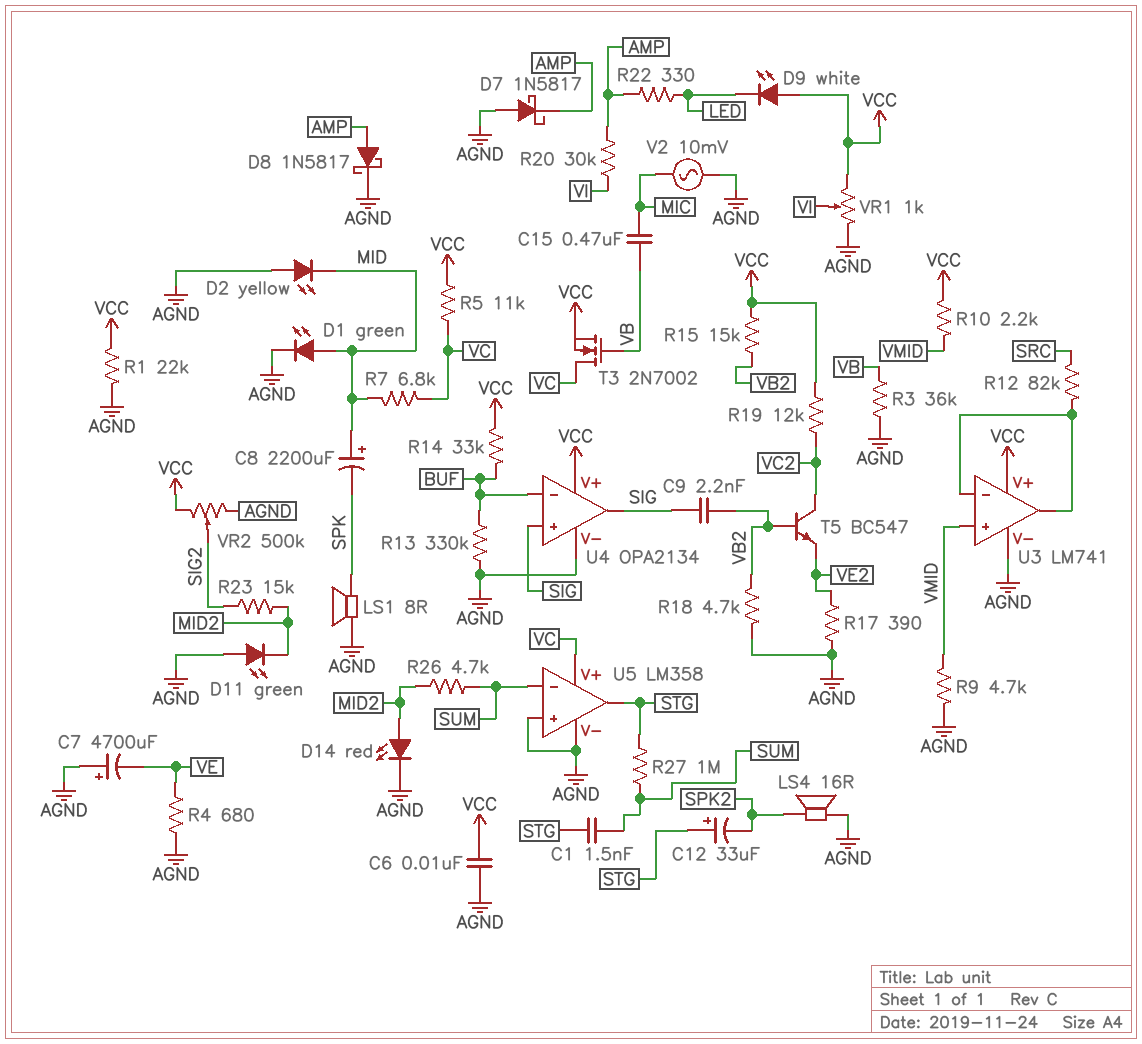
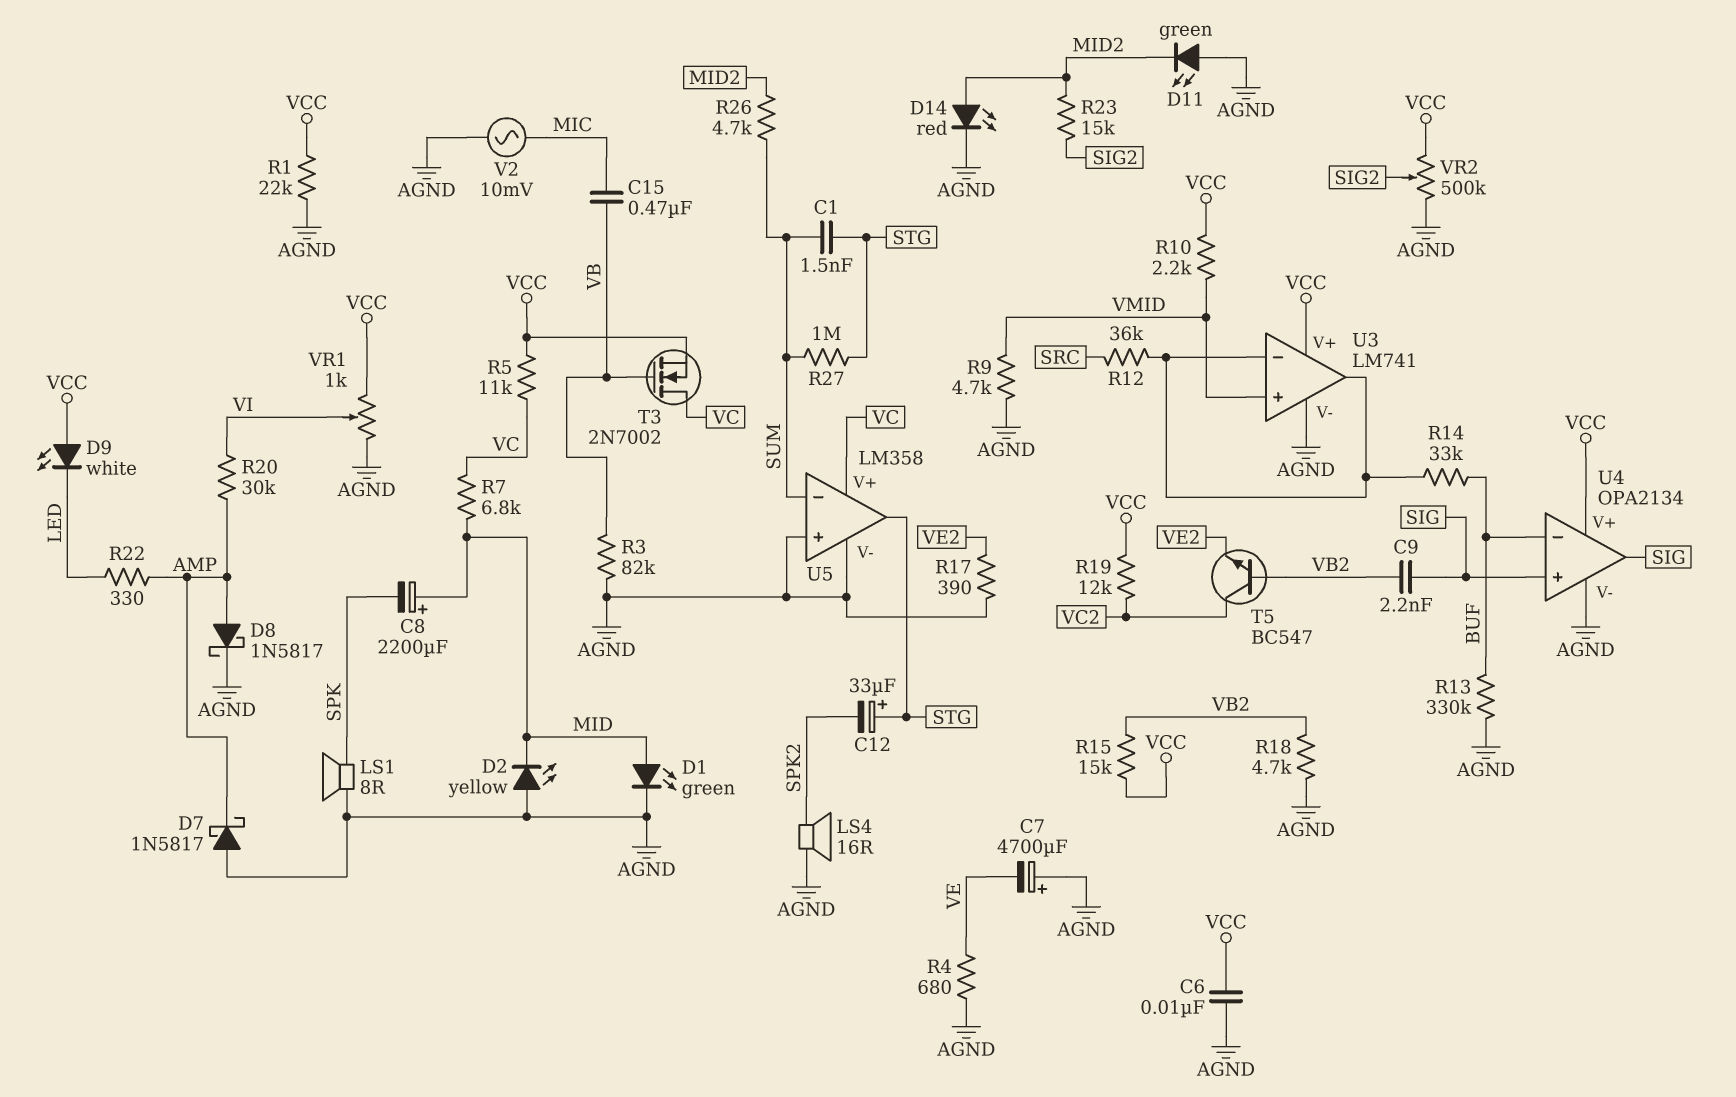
R3: 36k (AGND, VB) -> 82k (AGND, VB)
R12: 82k (SRC, U3/in-) -> 36k (SRC, U3/in-)
R14: 33k (BUF, VCC) -> 33k (BUF, U3/in-)

